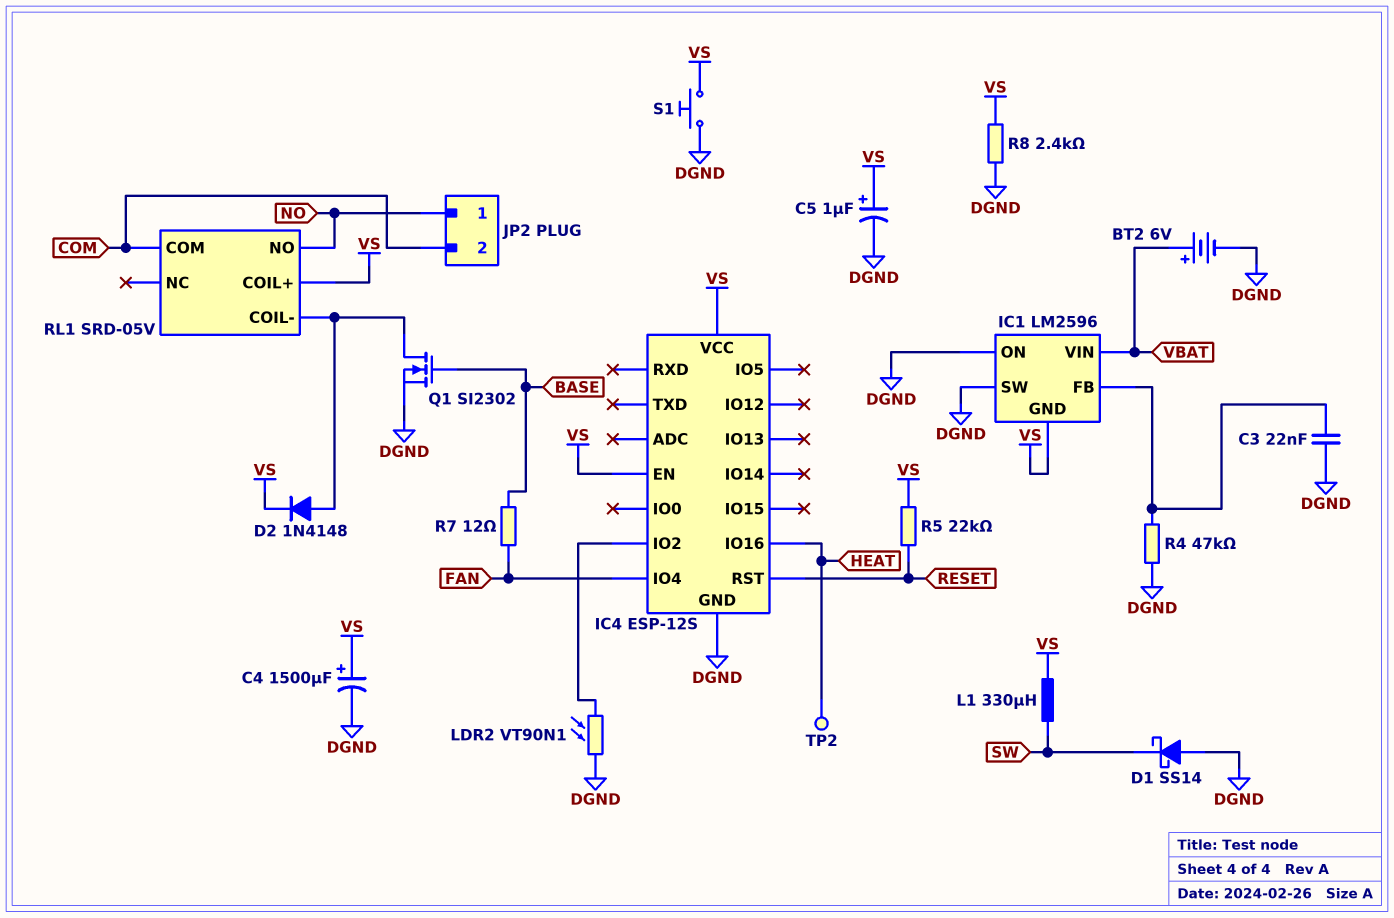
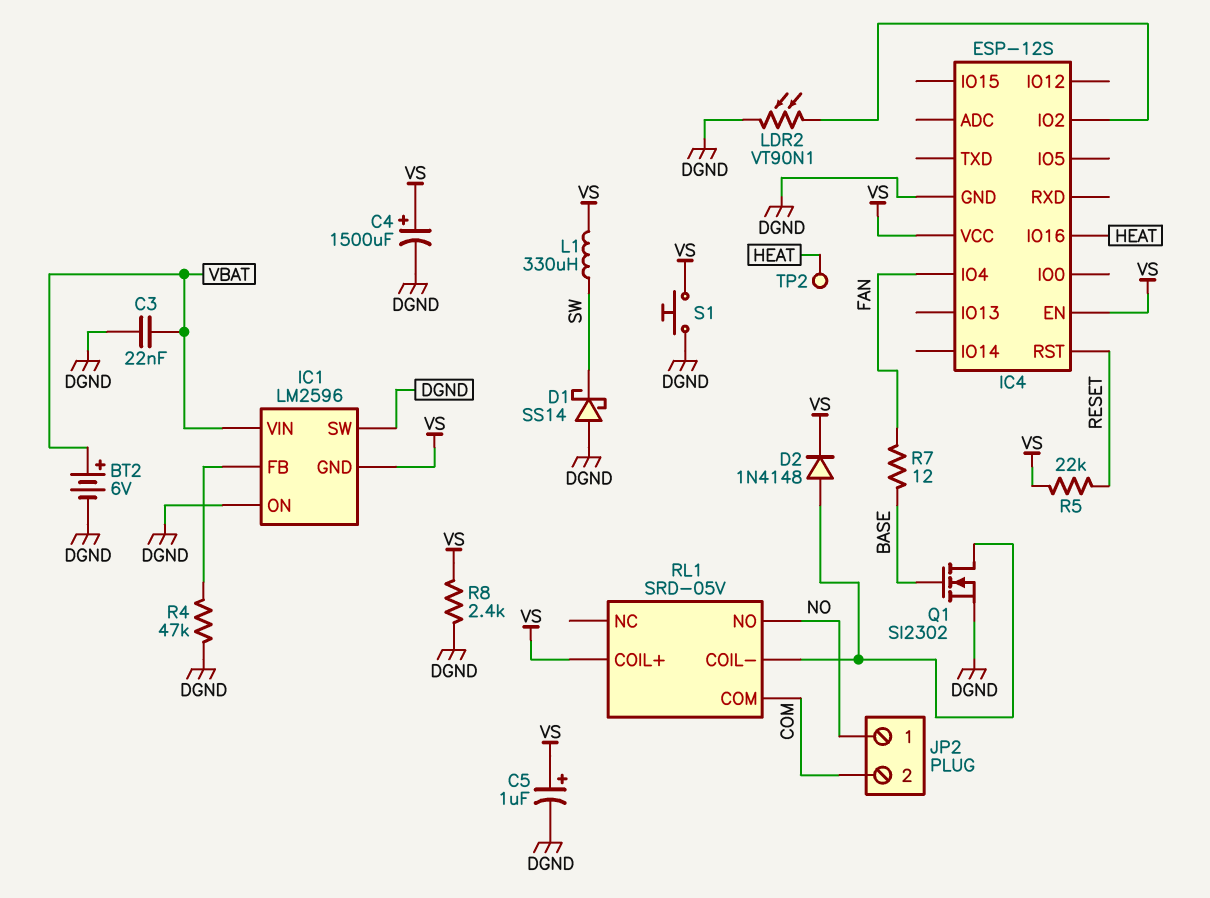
C3: 22nF (DGND, IC1/FB) -> 22nF (DGND, VBAT)

